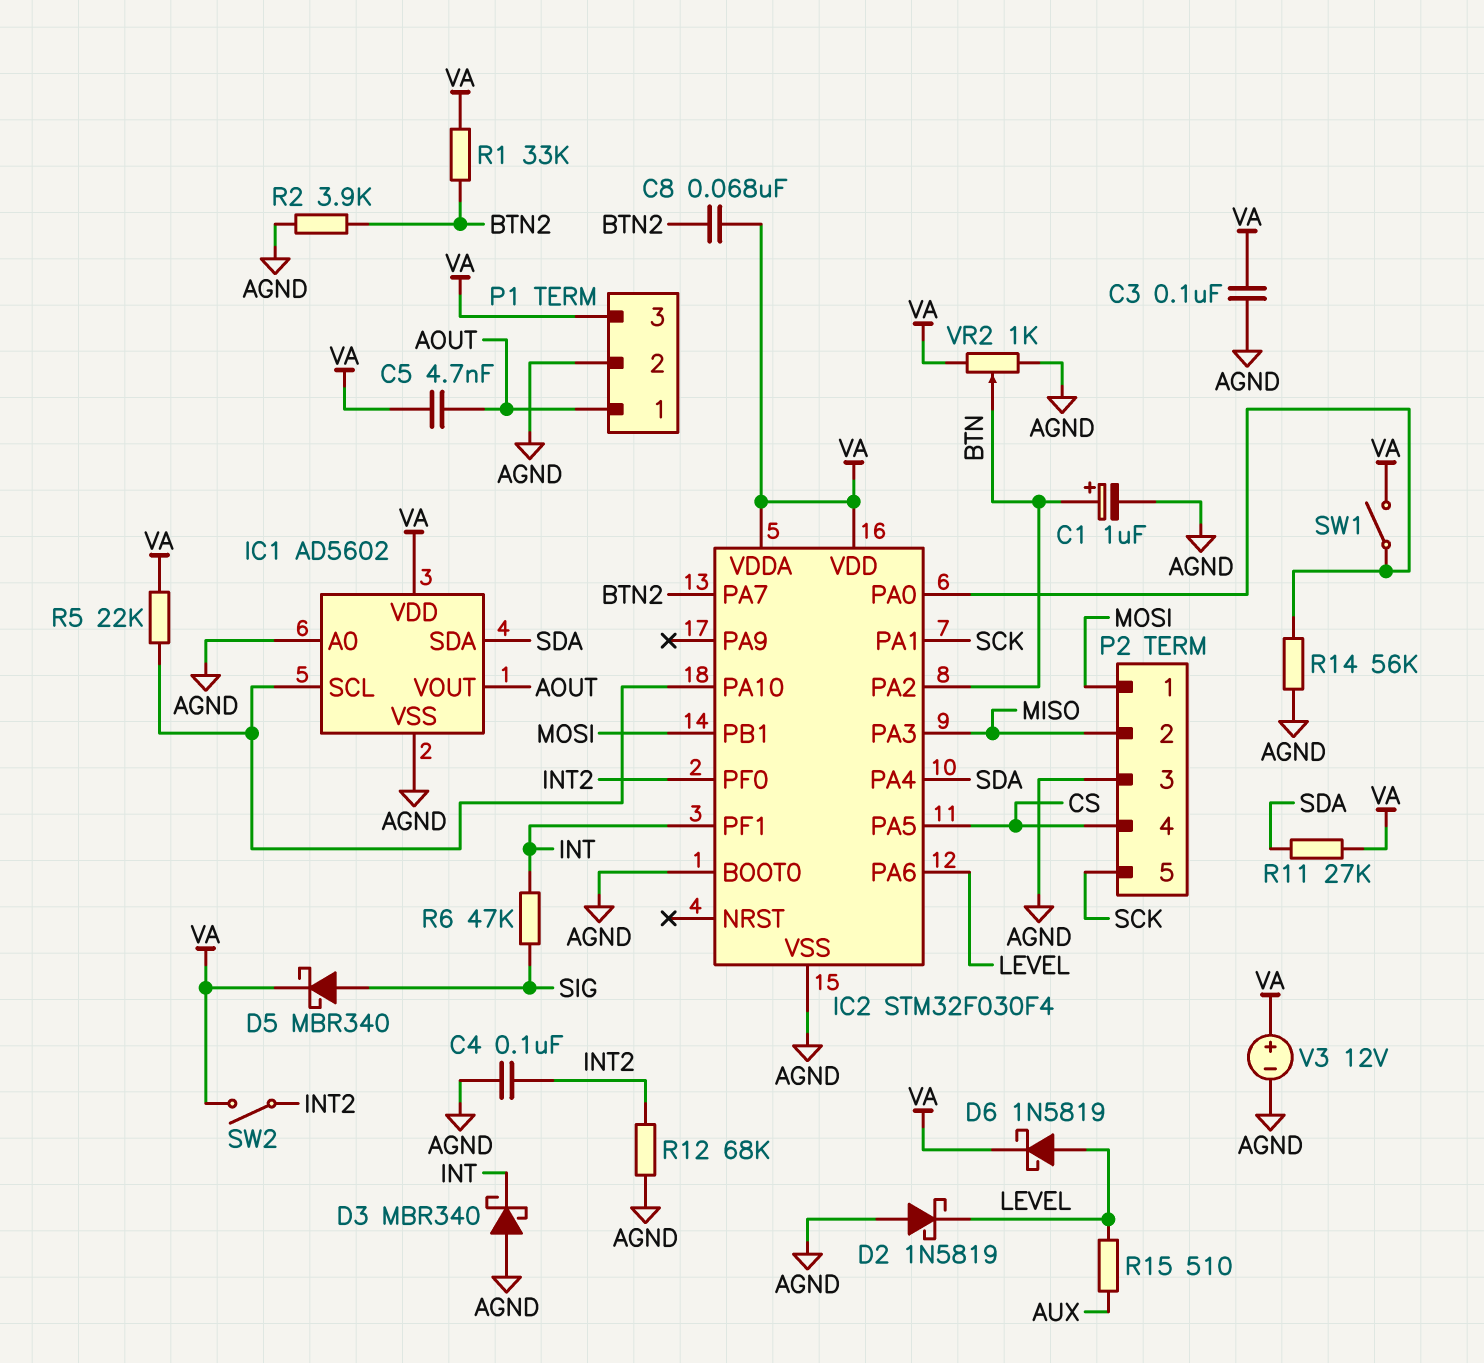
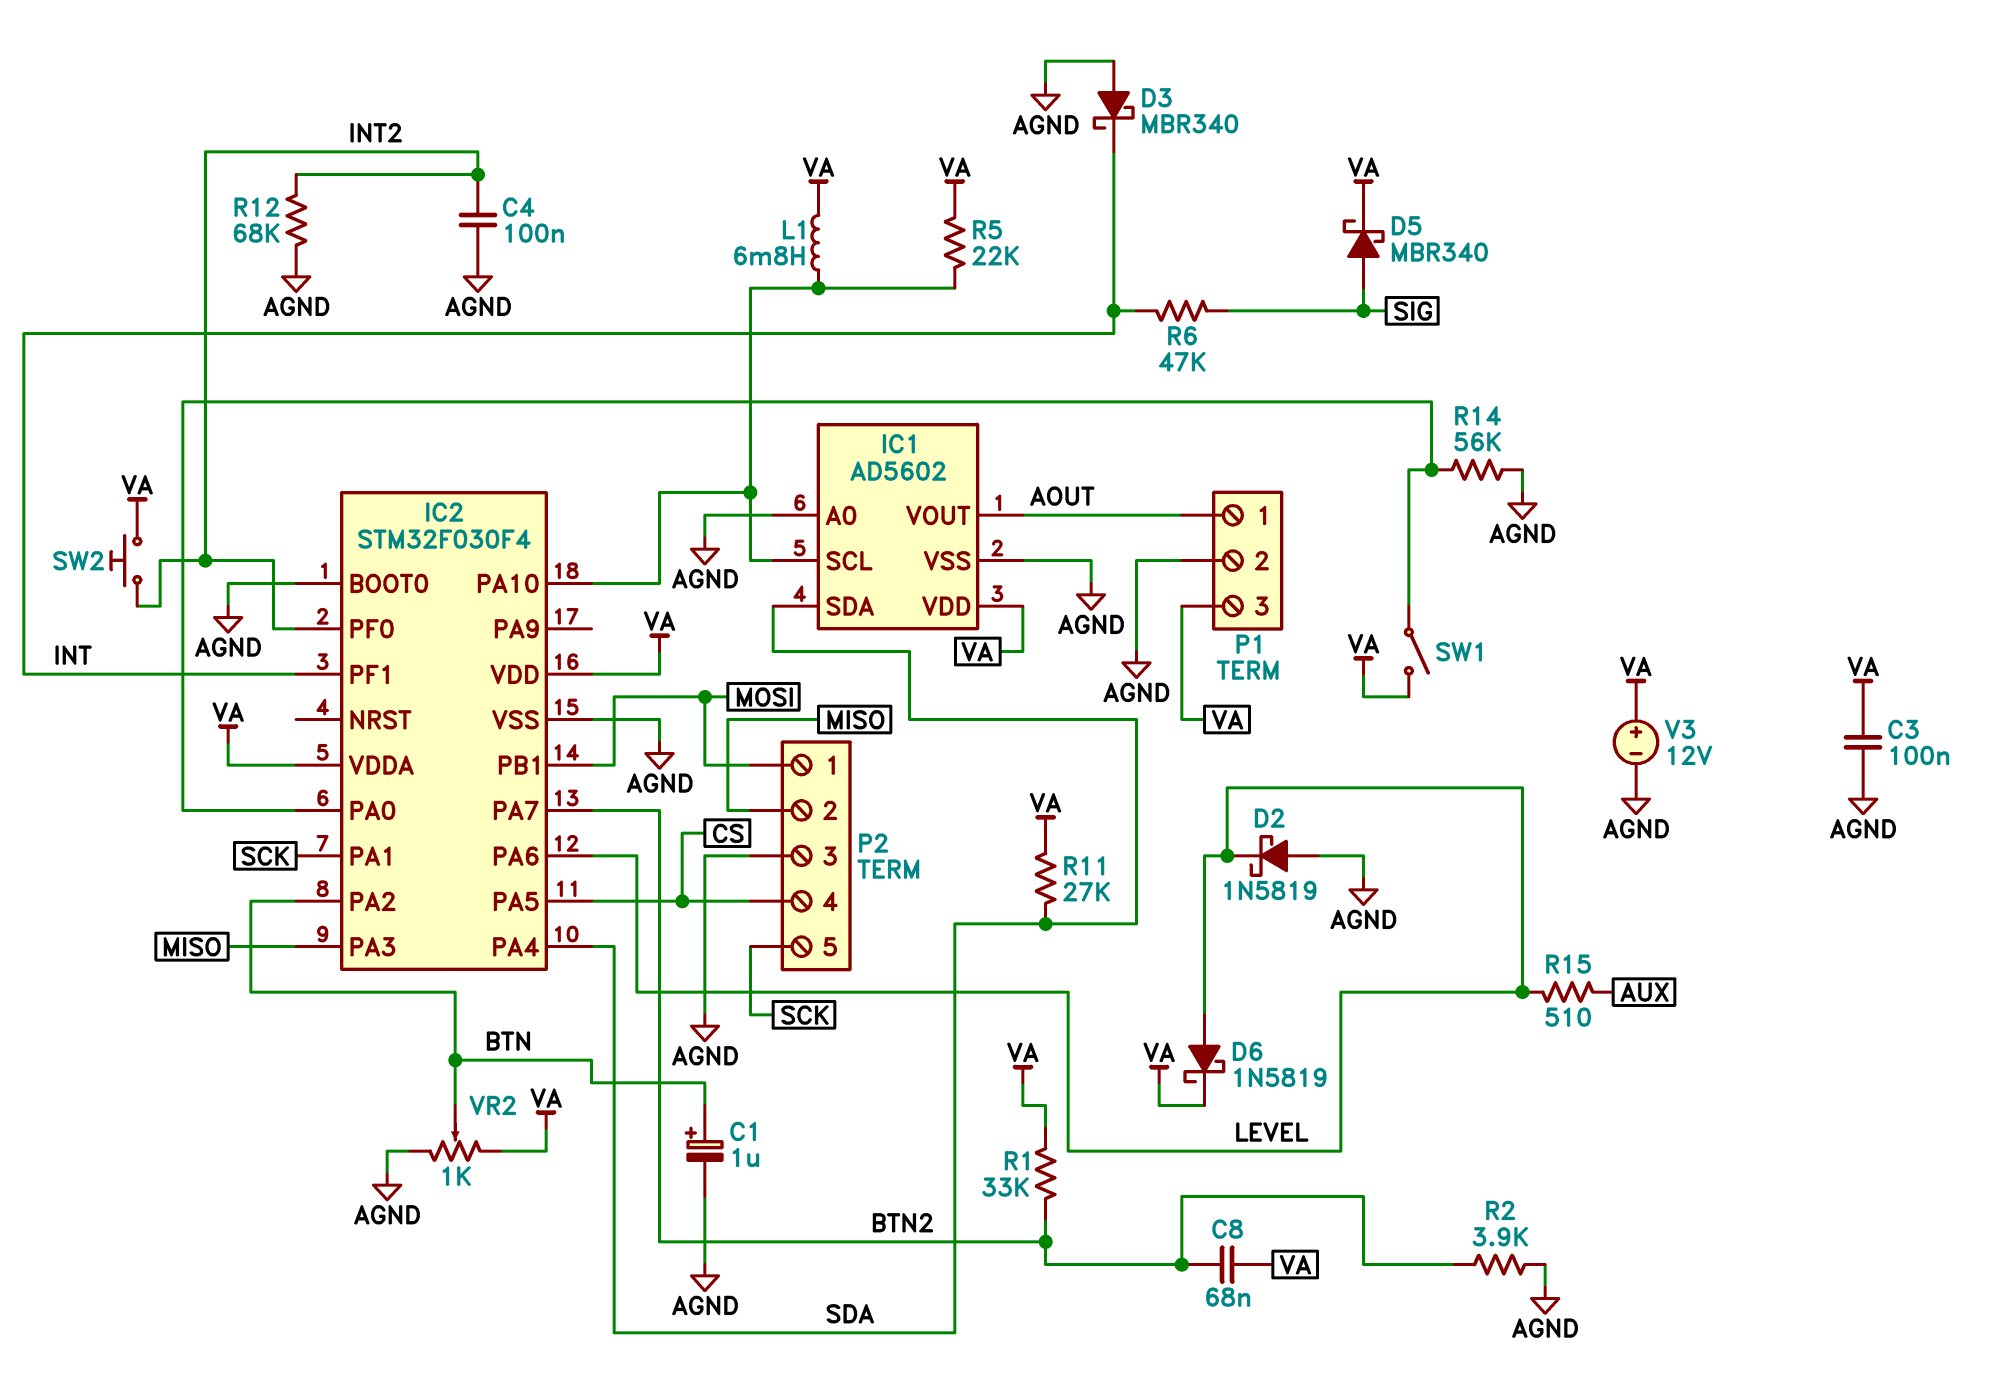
C5: 4.7nF (AOUT, VA) -> none
L1: none -> 6.8mH (IC1/SCL, VA)
SW2: switch (INT2, VA) -> button (INT2, VA)

